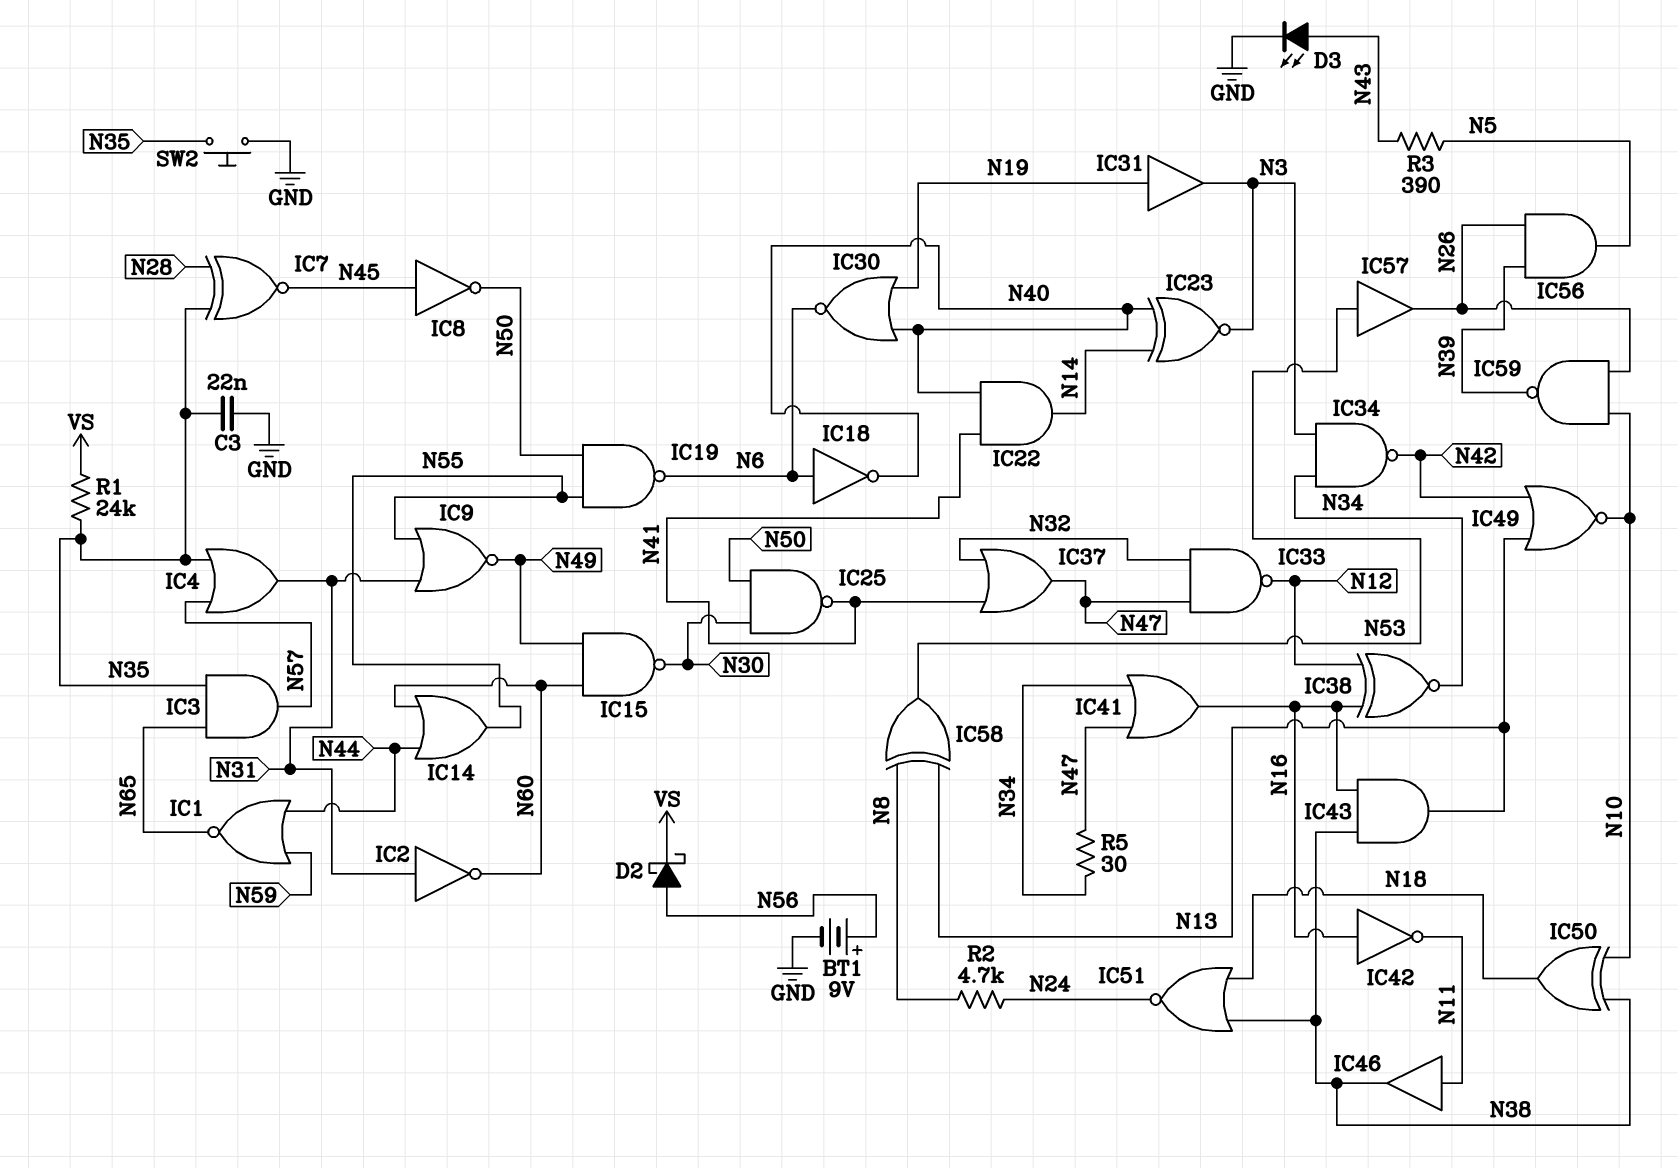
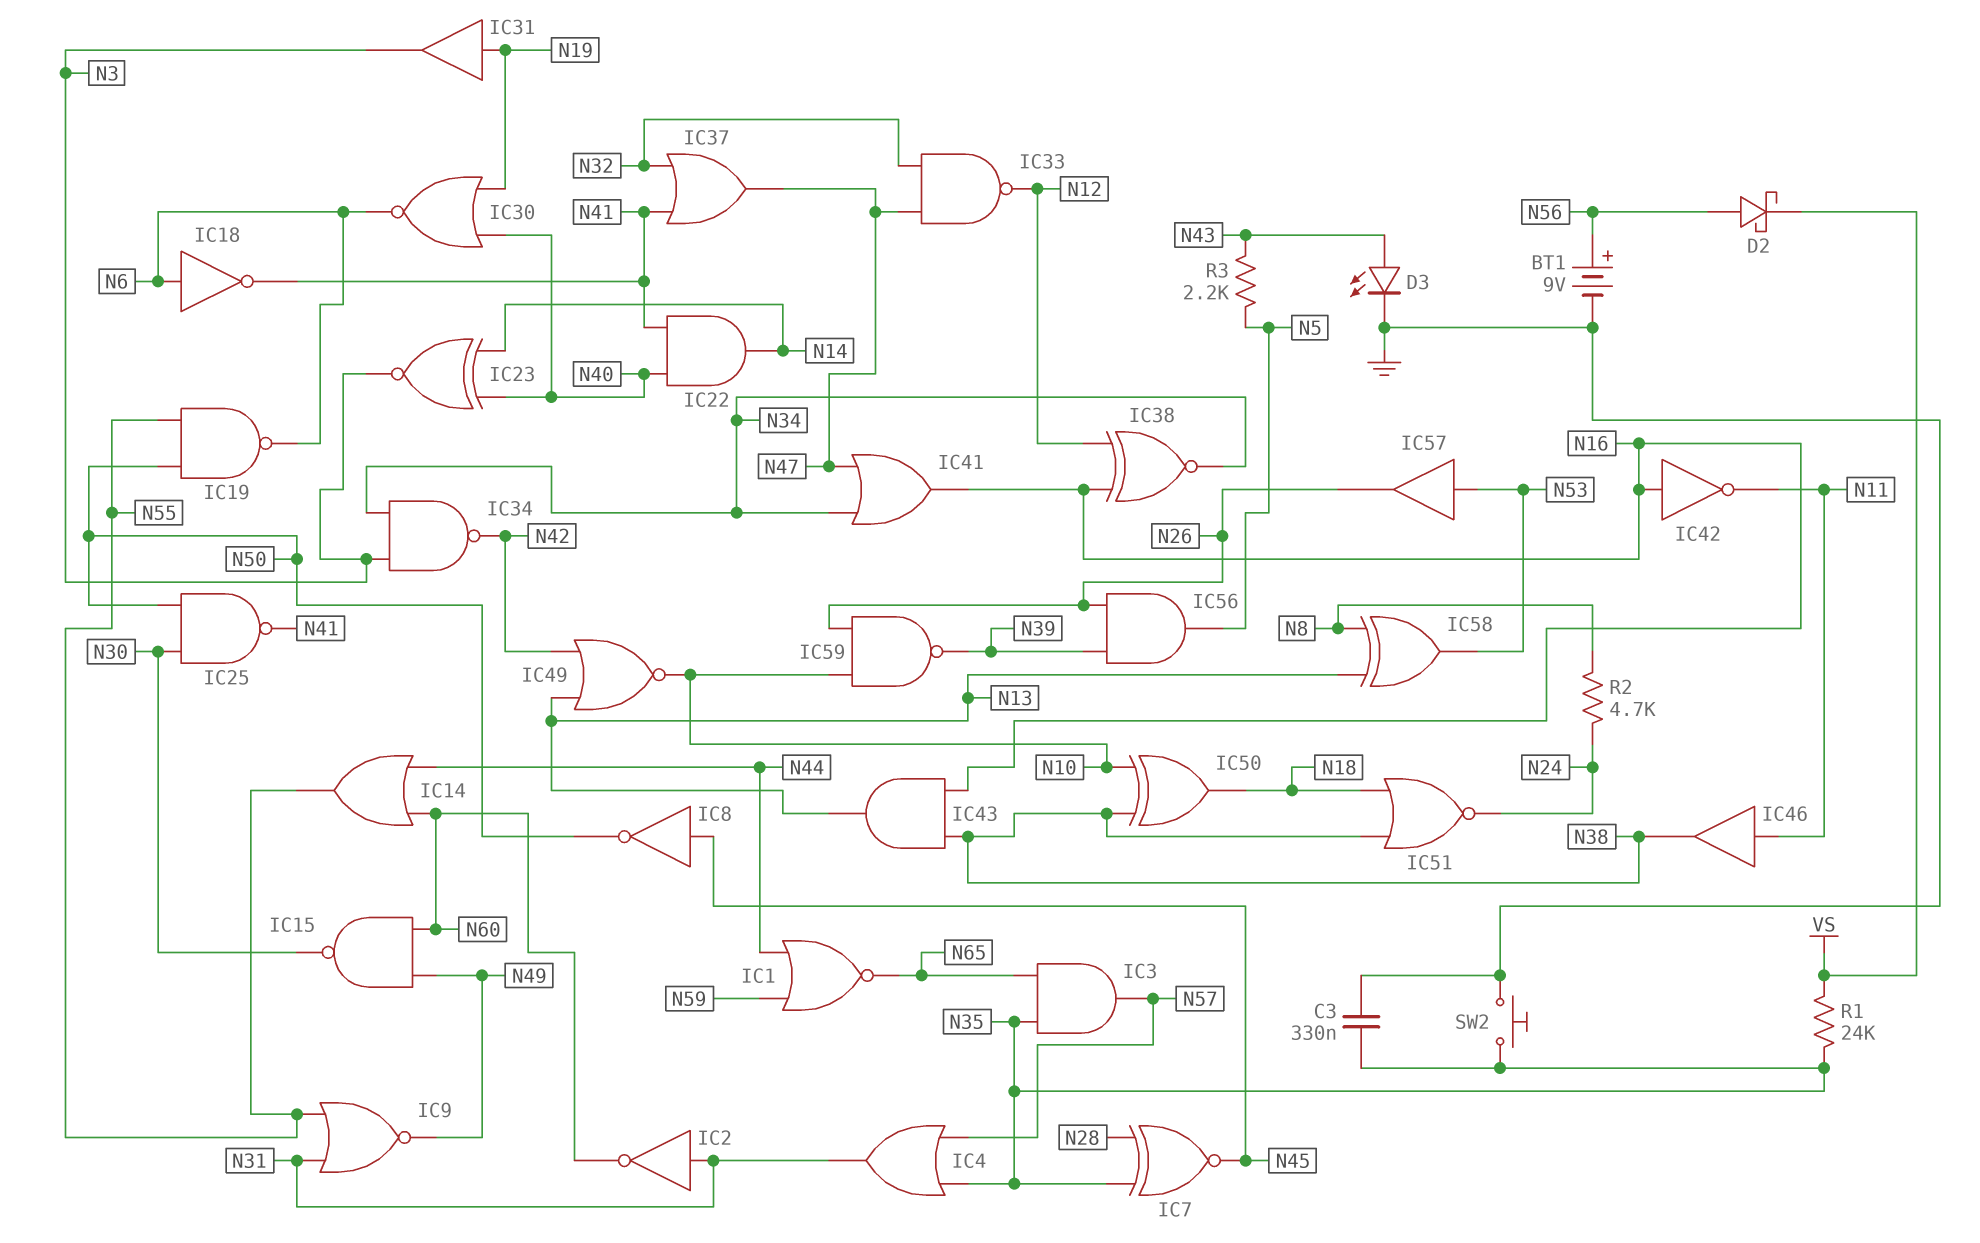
C3: 22nF (GND, N35) -> 330nF (GND, N35)
IC18: NOT (in N6, out N40) -> NOT (in N6, out N41)
R3: 390 (N5, N43) -> 2.2k (N5, N43)
R5: 30 (N34, N47) -> none

